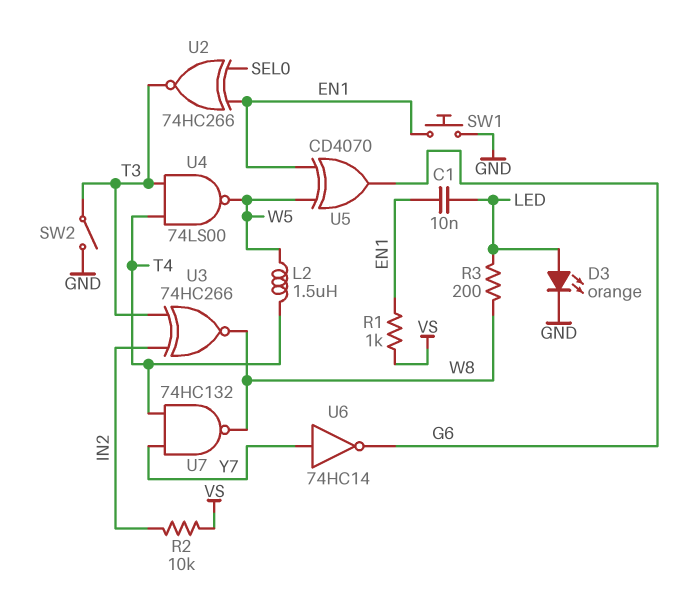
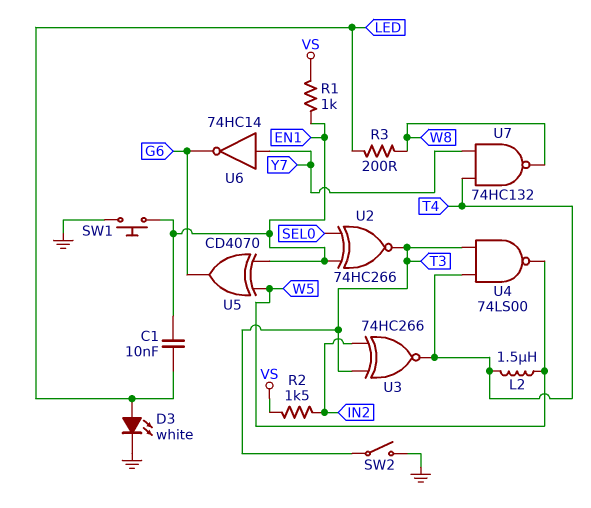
D3: LED orange (A LED, K GND) -> LED white (A LED, K GND)
R2: 10k (IN2, VS) -> 1.5k (IN2, VS)
U3: XNOR 74HC266 (in IN2, in T3, out W8) -> XNOR 74HC266 (in IN2, in T3, out T4)

